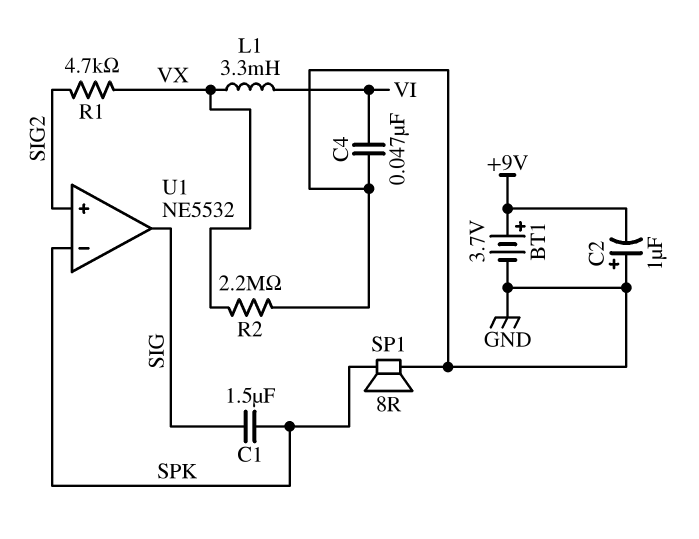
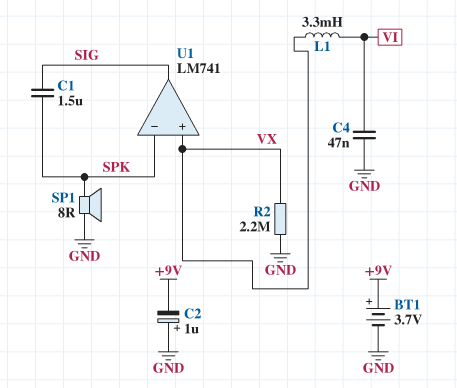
R1: 4.7k (SIG2, VX) -> none
U1: NE5532 -> LM741
U1 pin in+: SIG2 -> VX

